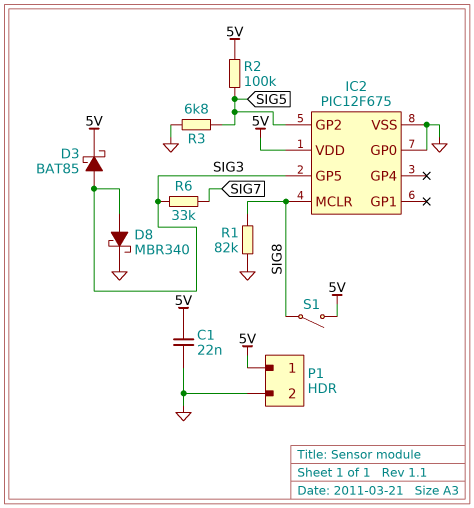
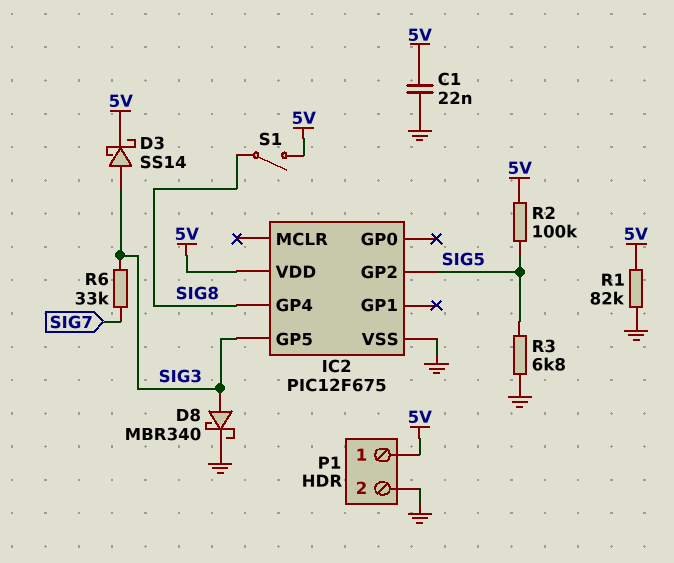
D3: schottky BAT85 (A SIG3, K 5V) -> schottky SS14 (A SIG3, K 5V)
IC2 pin GP0: GND -> none
IC2 pin GP4: none -> SIG8
IC2 pin MCLR: SIG8 -> none
R1: 82k (GND, SIG8) -> 82k (5V, GND)

